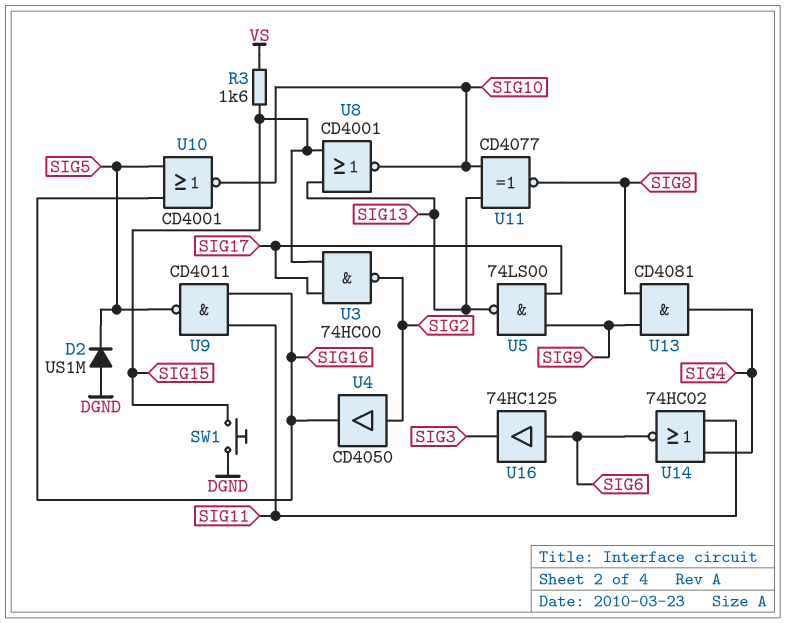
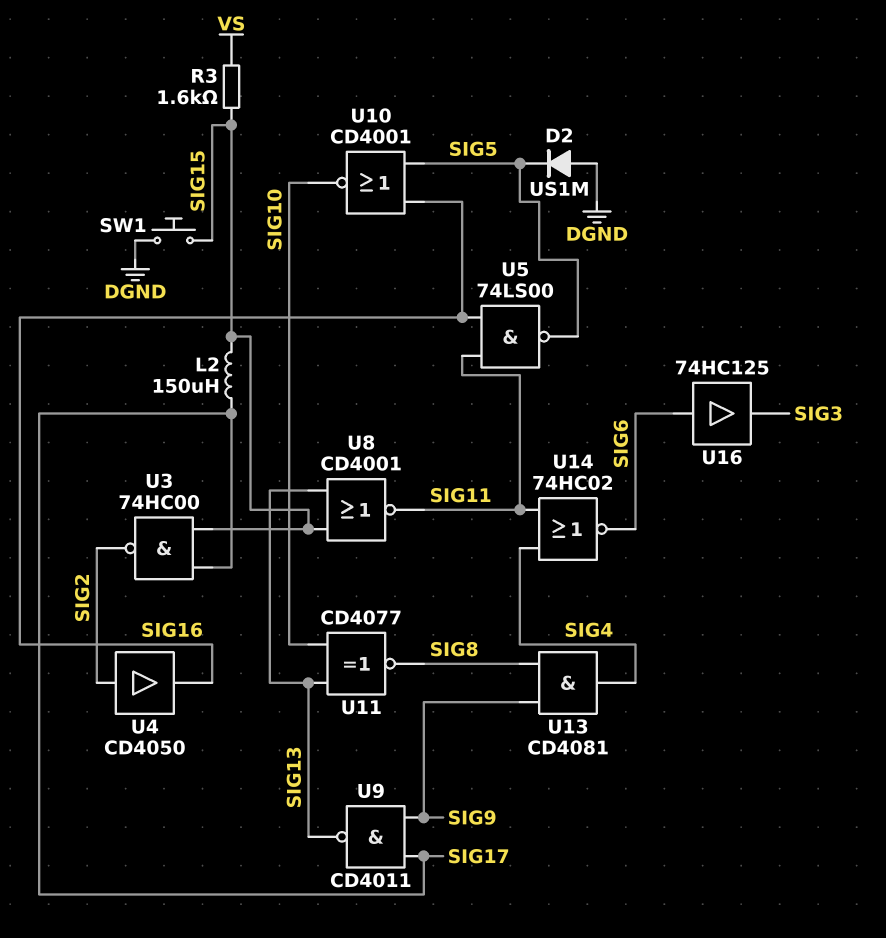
L2: none -> 150uH (SIG15, SIG17)
U5: NAND 74LS00 (in SIG9, in SIG17, out SIG13) -> NAND 74LS00 (in SIG11, in SIG16, out SIG5)
U8: NOR CD4001 (in SIG13, in SIG15, out SIG10) -> NOR CD4001 (in SIG13, in SIG15, out SIG11)
U9: NAND CD4011 (in SIG11, in SIG16, out SIG5) -> NAND CD4011 (in SIG9, in SIG17, out SIG13)

